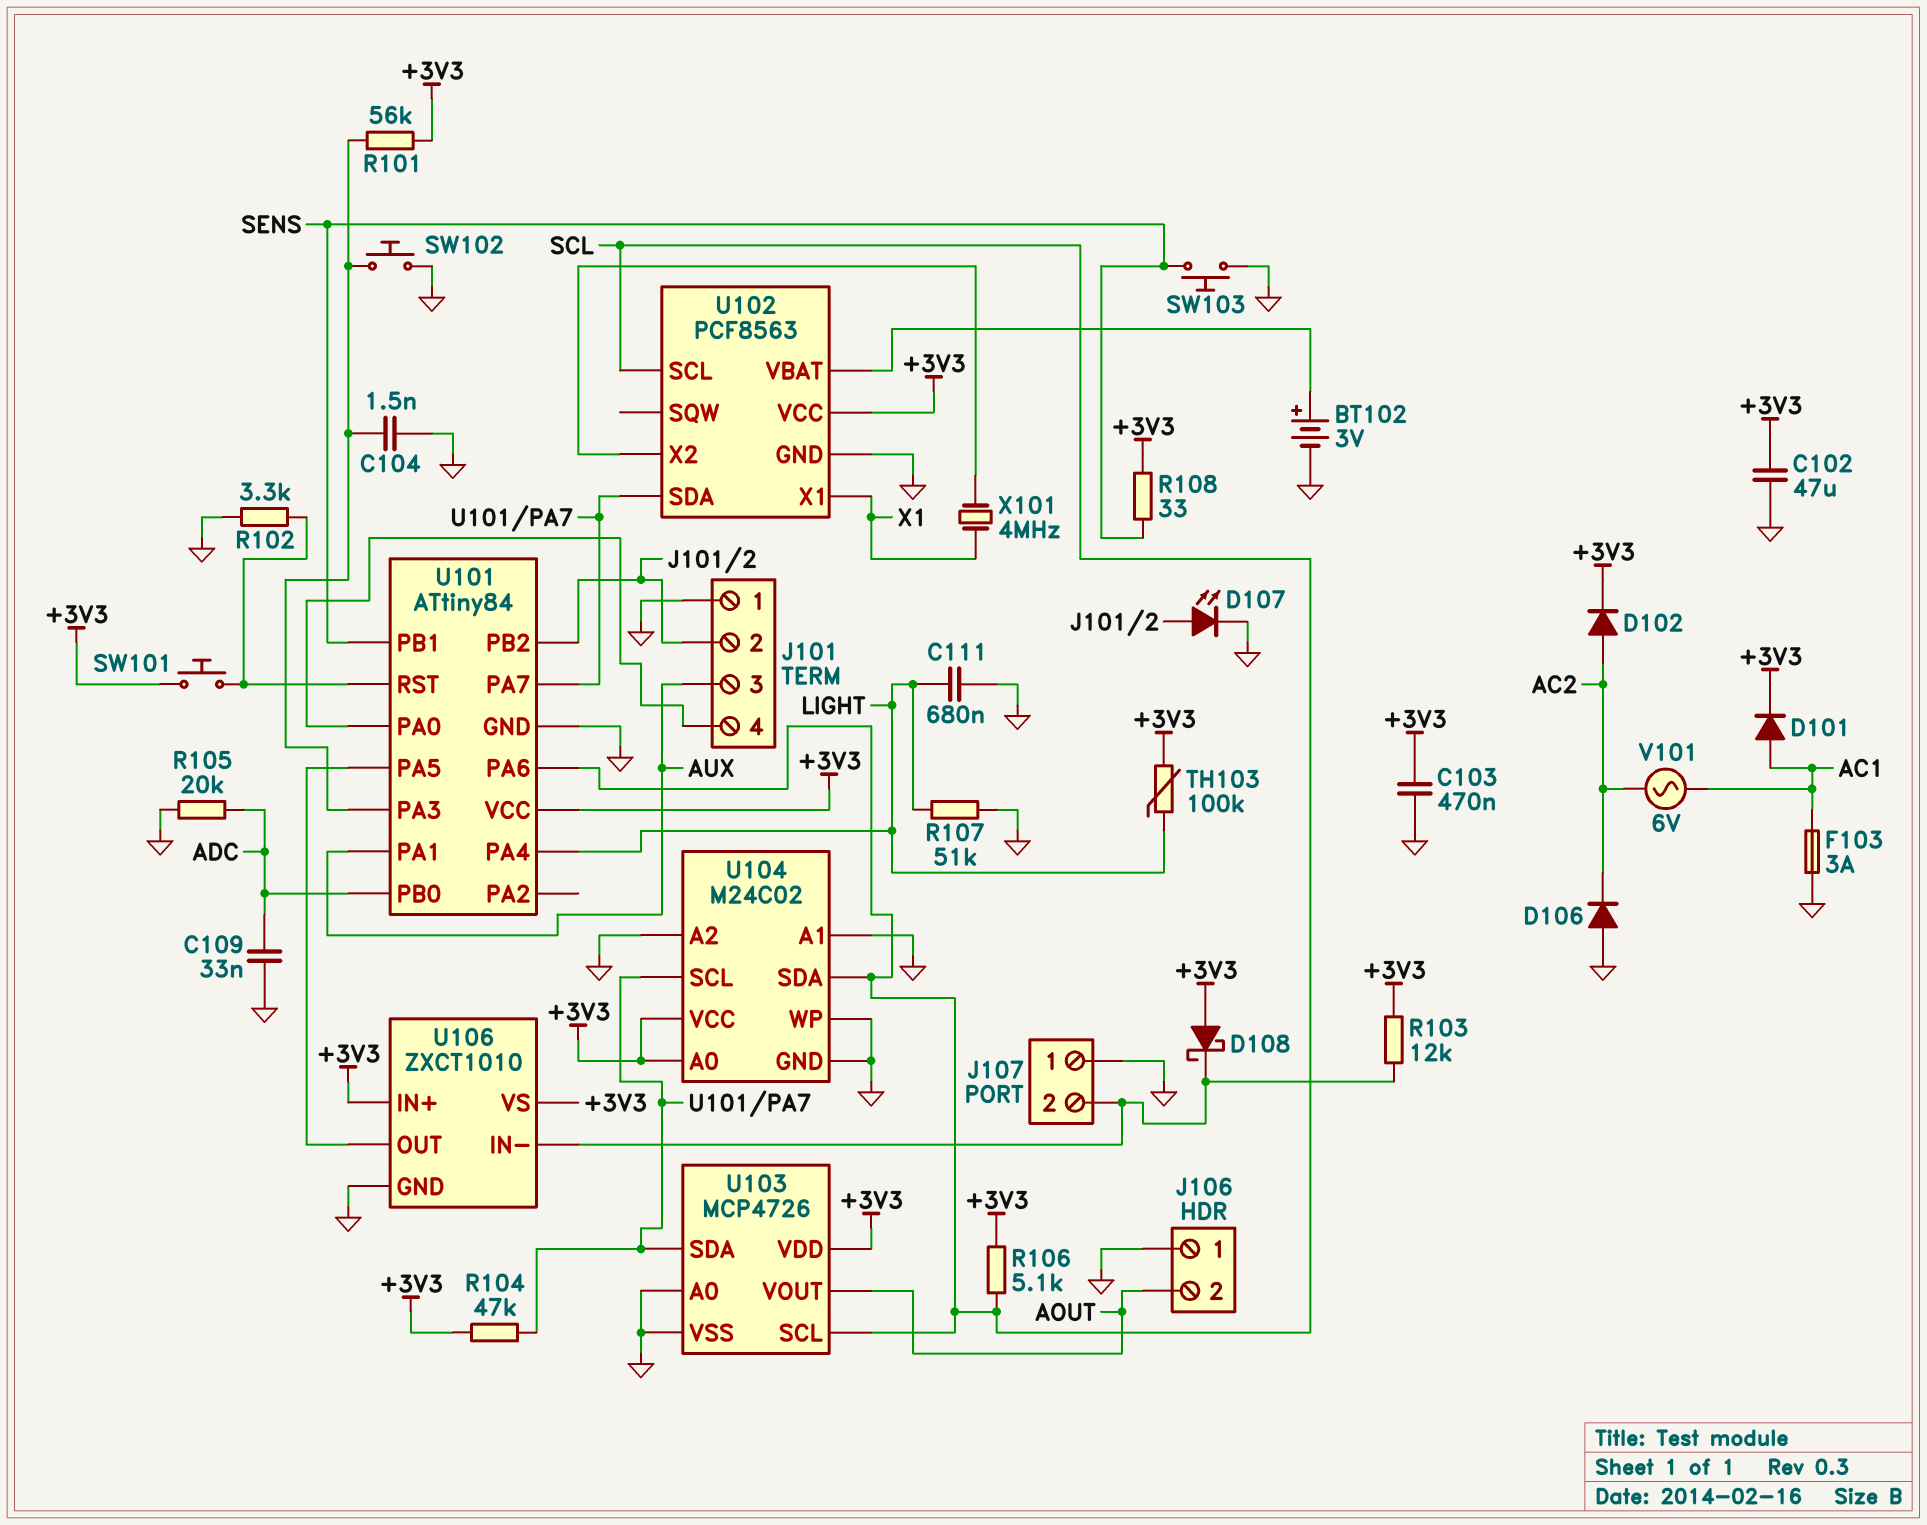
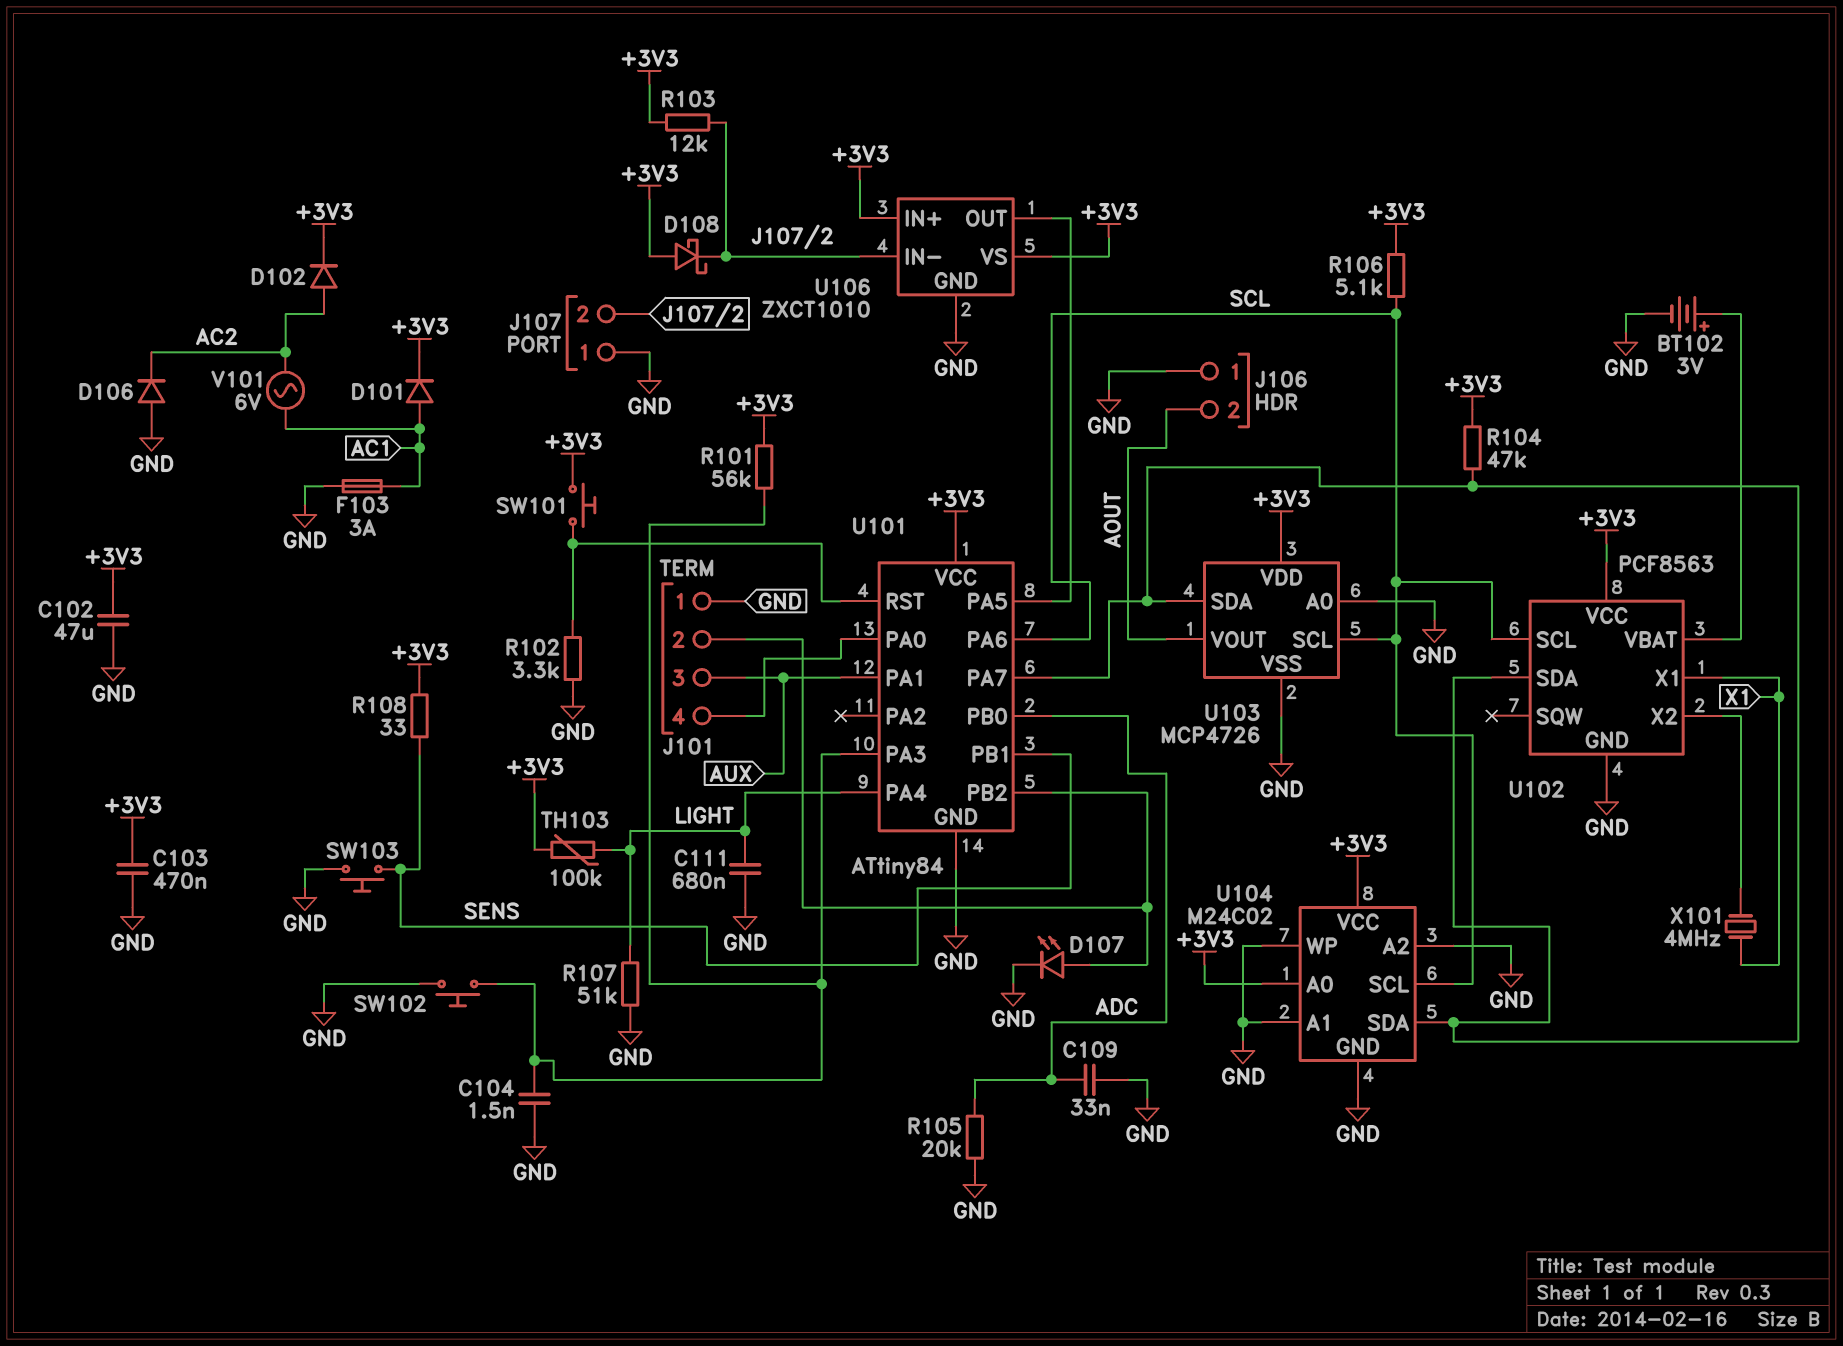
U104 pin SCL: U101/PA7 -> SCL
U104 pin SDA: SCL -> U101/PA7

